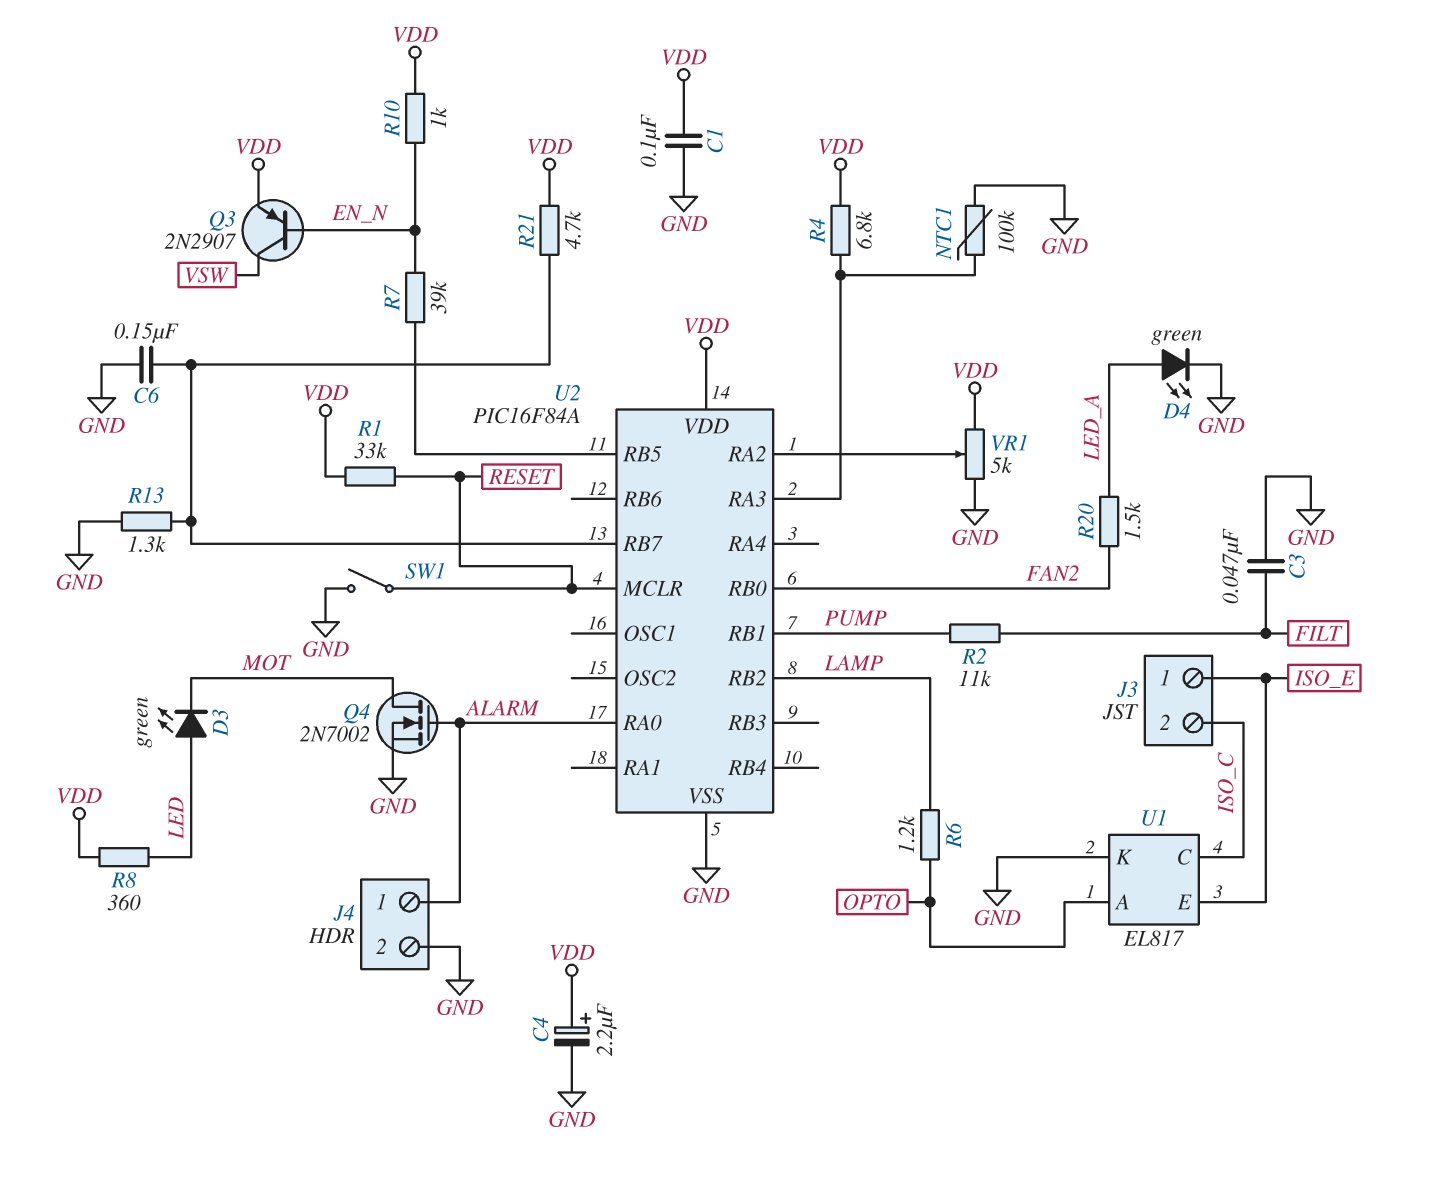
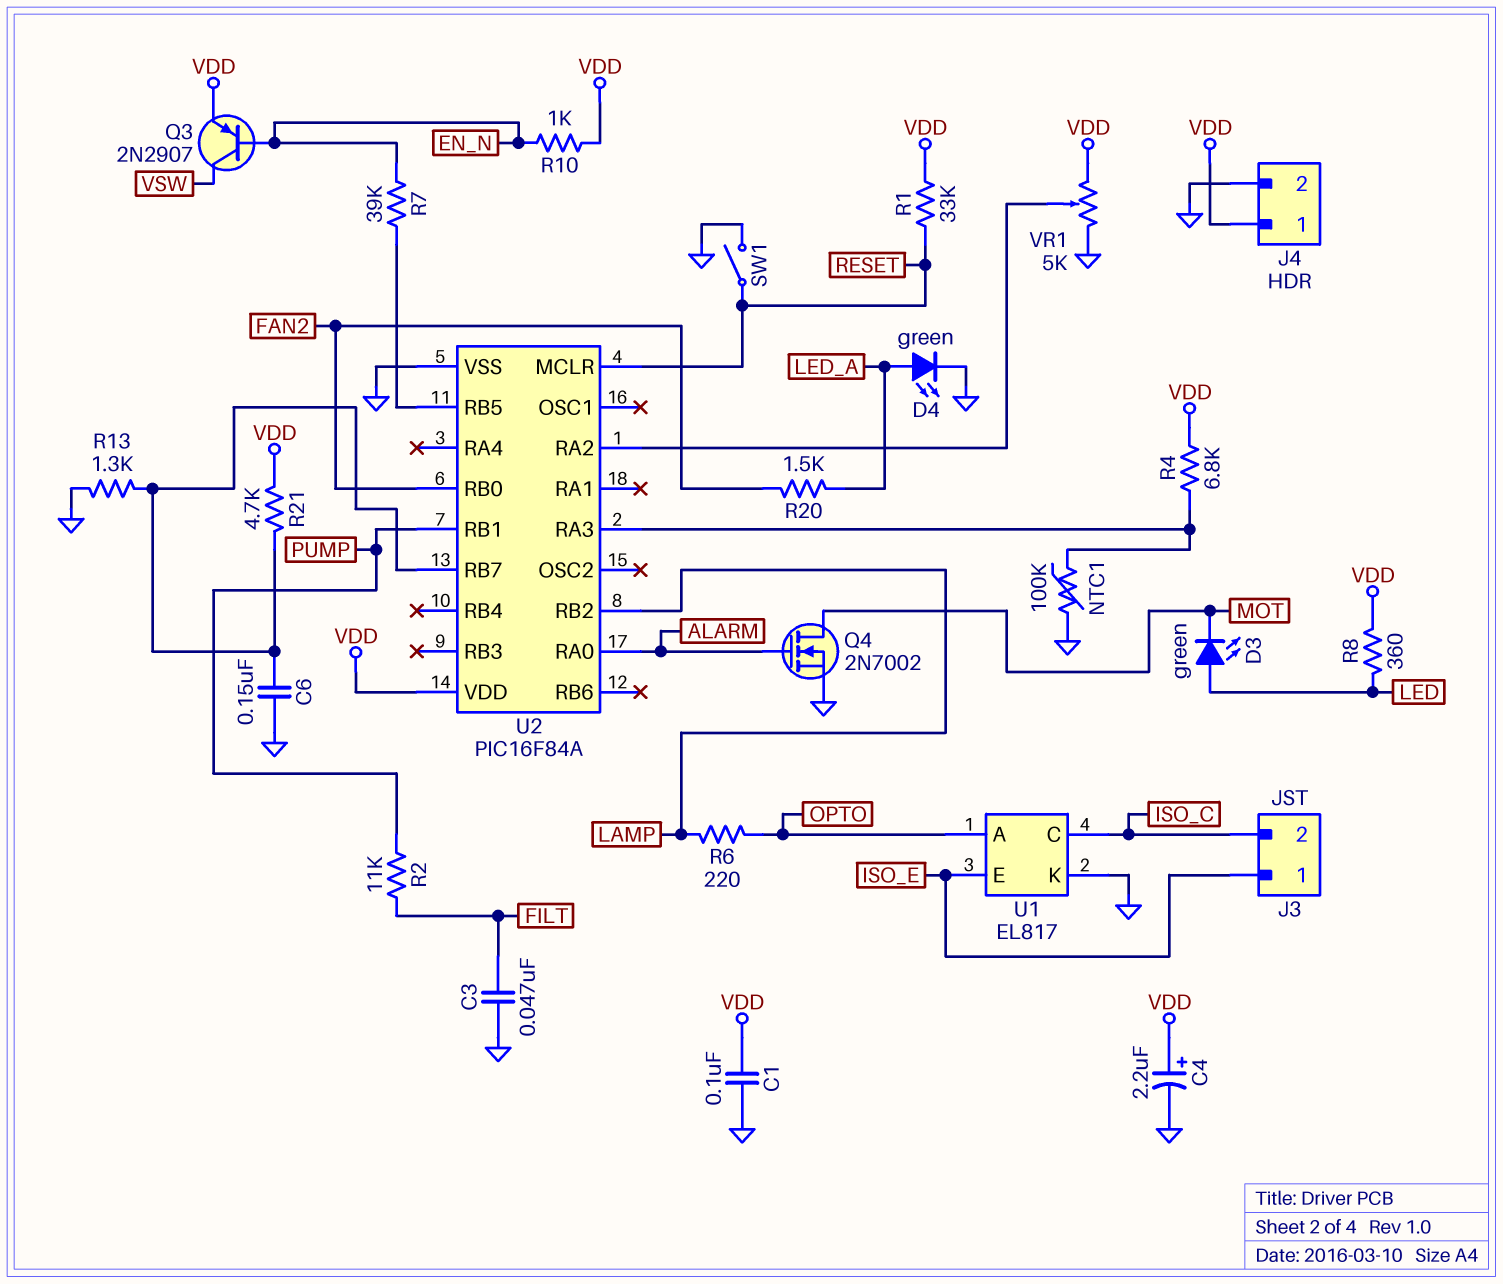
J4 pin 1: ALARM -> VDD
R6: 1.2k (LAMP, OPTO) -> 220 (LAMP, OPTO)

